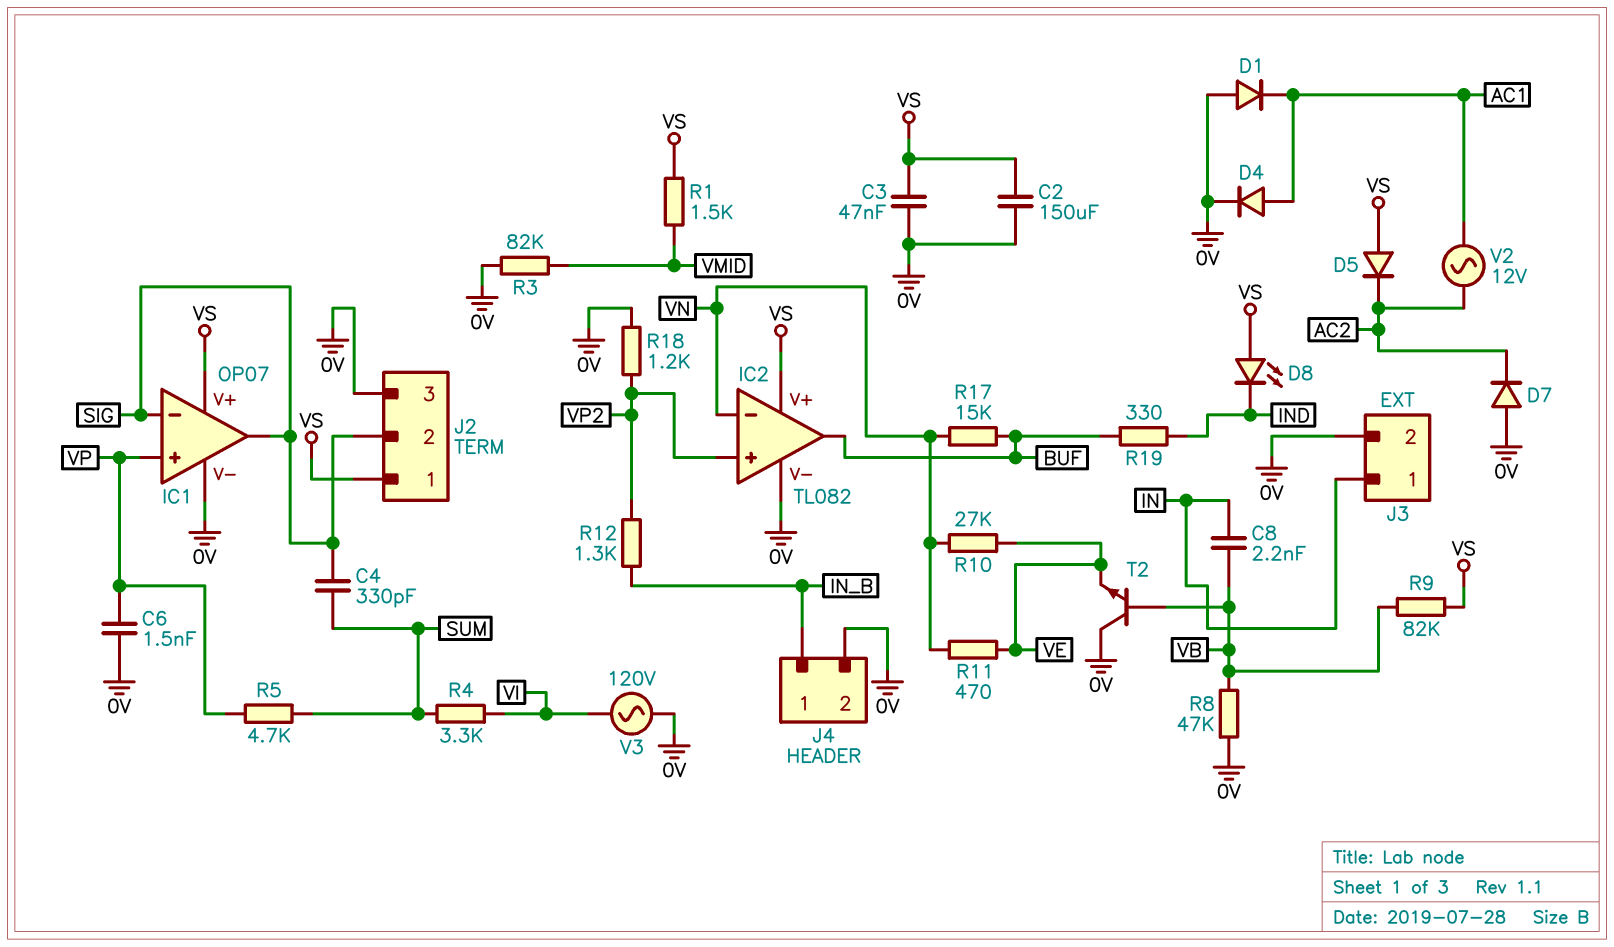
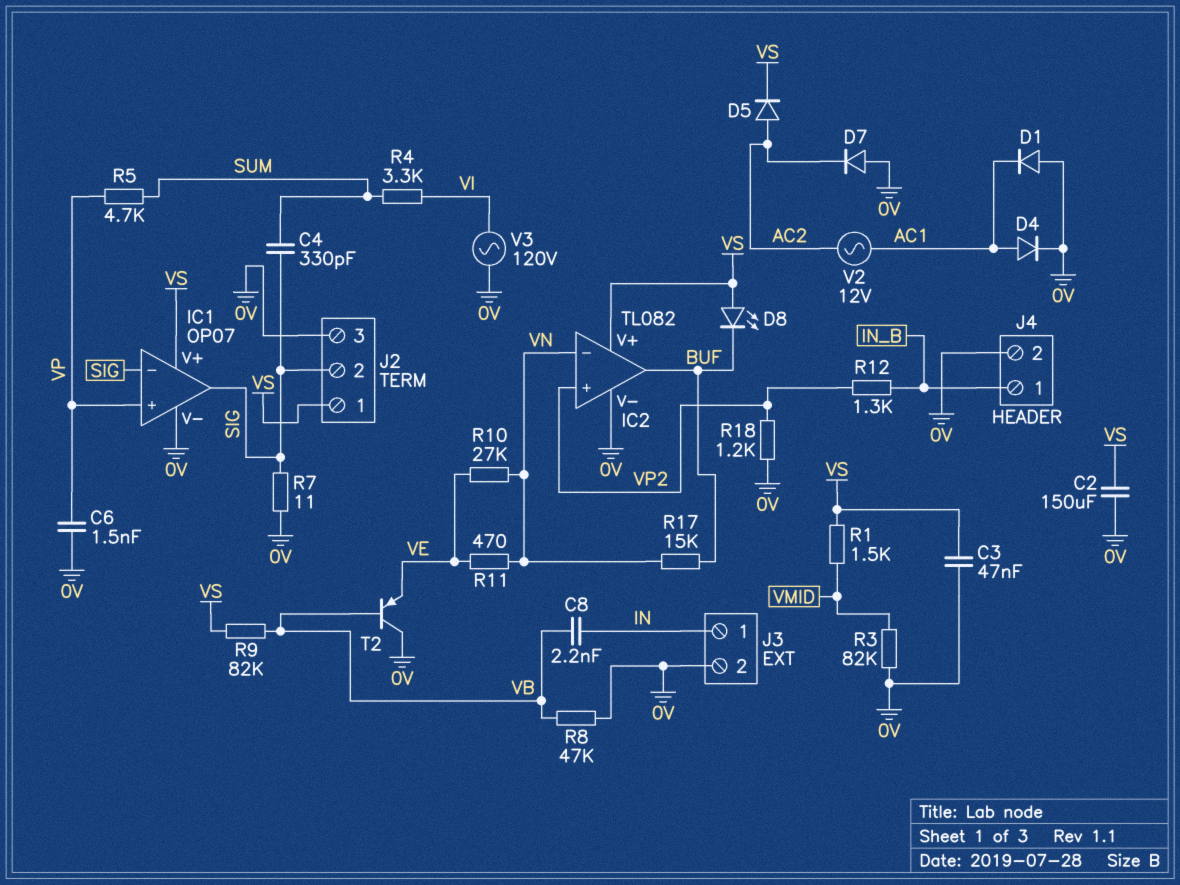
D5: diode (A VS, K AC2) -> diode (A AC2, K VS)
D8: LED (A VS, K IND) -> LED (A VS, K BUF)
R7: none -> 11 (0V, SIG)
R19: 330 (BUF, IND) -> none
T2: NPN (B VB, C 0V, E VE) -> PNP (B VB, C 0V, E VE)

